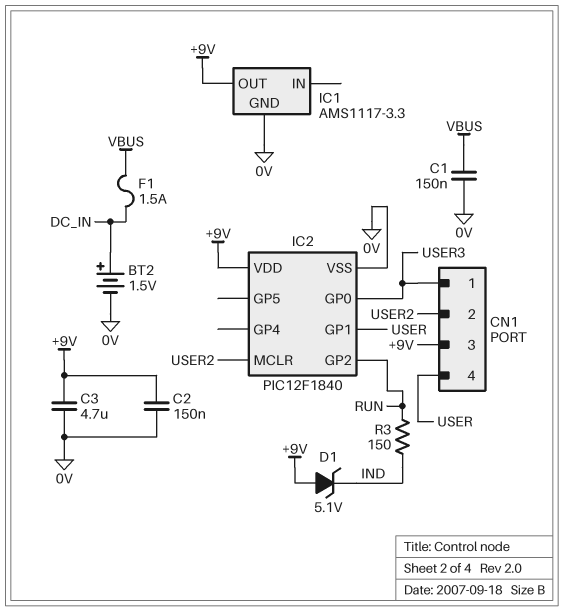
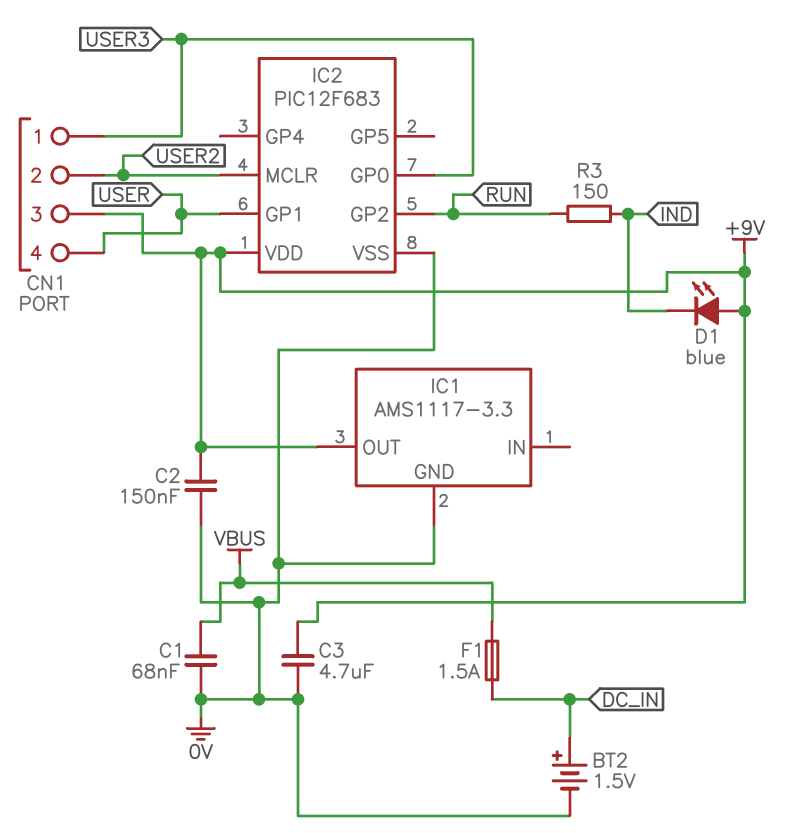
C1: 150nF (0V, VBUS) -> 68nF (0V, VBUS)
D1: zener 5.1V (A +9V, K IND) -> LED blue (A +9V, K IND)
IC2: PIC12F1840 -> PIC12F683

